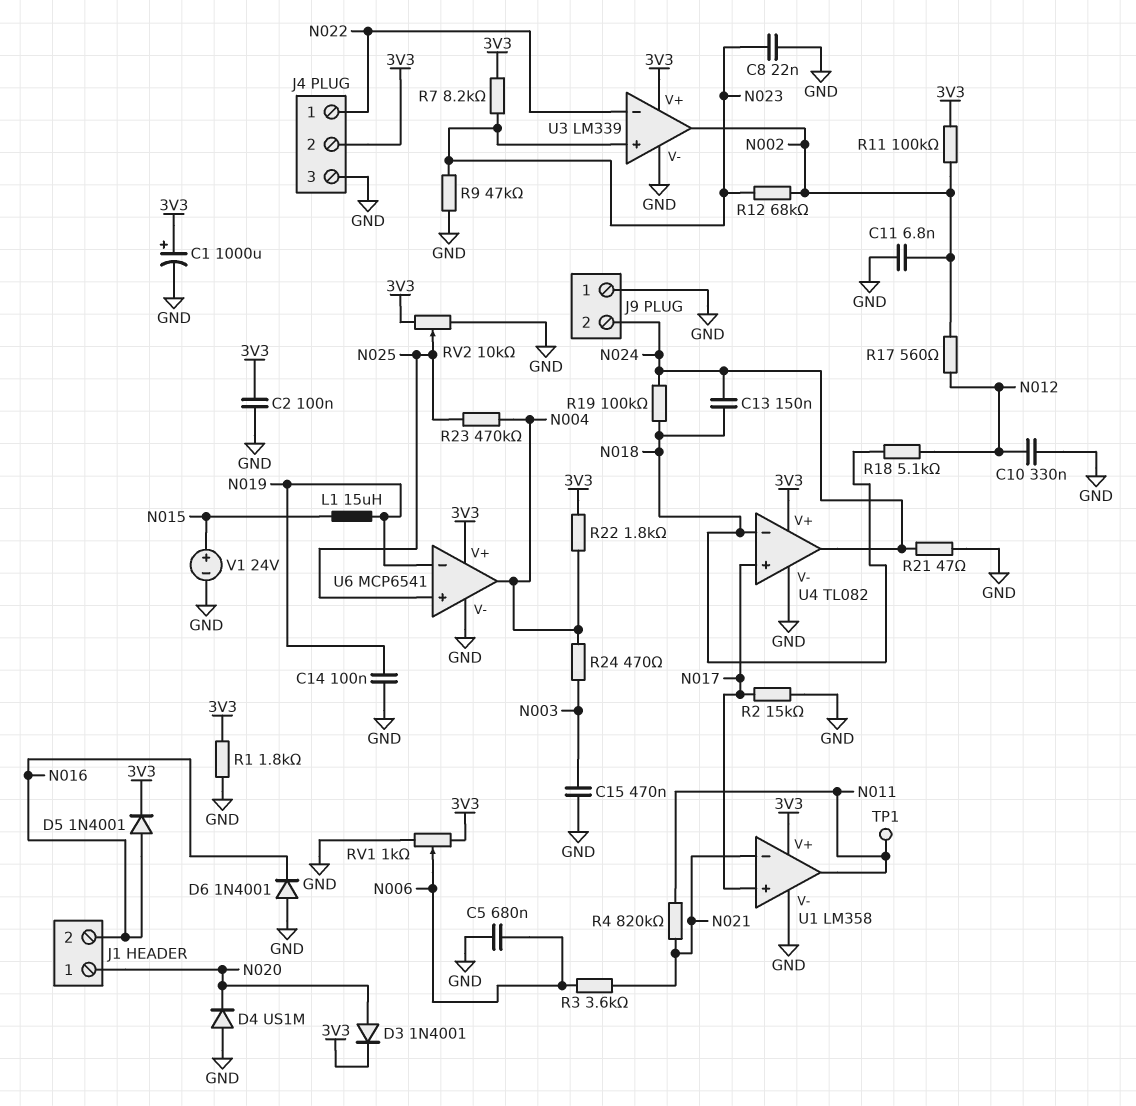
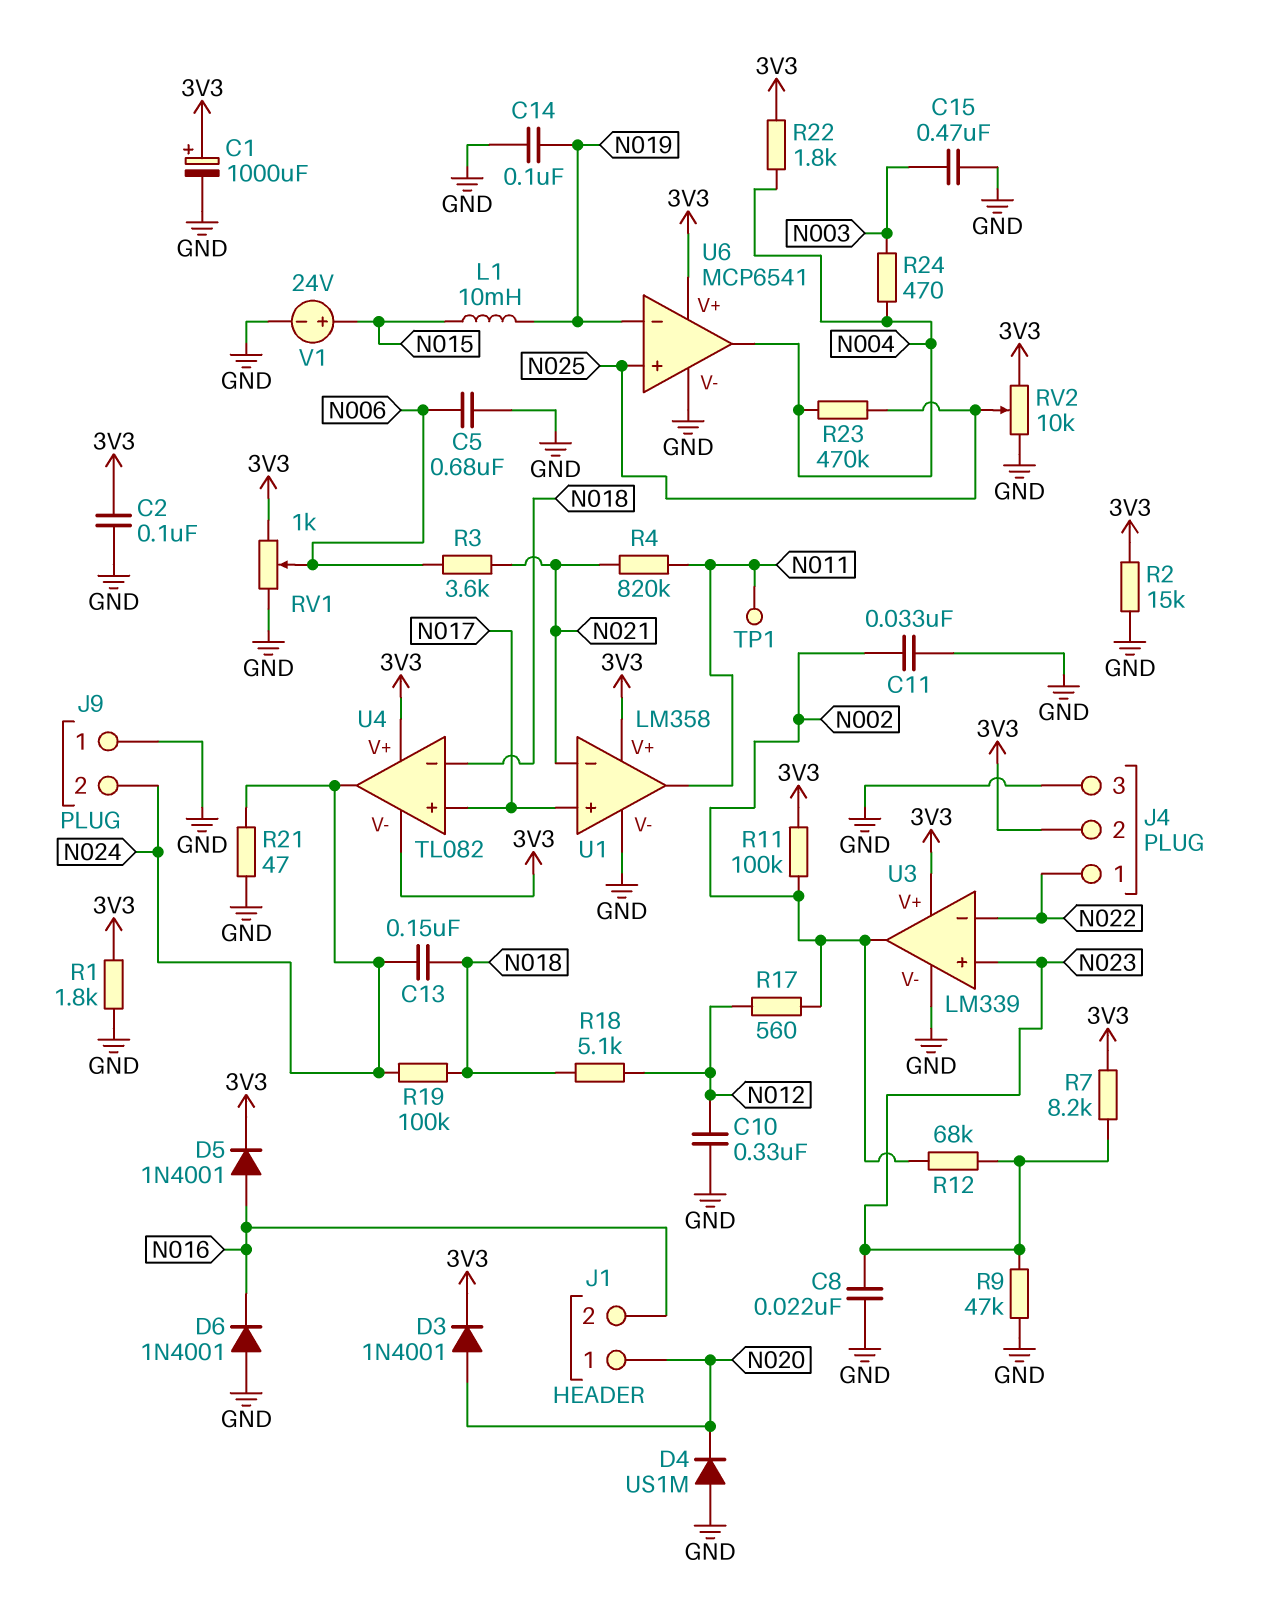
C11: 6.8nF (GND, N002) -> 33nF (GND, N002)
L1: 15uH (N015, N019) -> 10mH (N015, N019)
R2: 15k (GND, N017) -> 15k (3V3, GND)
U4 pin V-: GND -> 3V3

